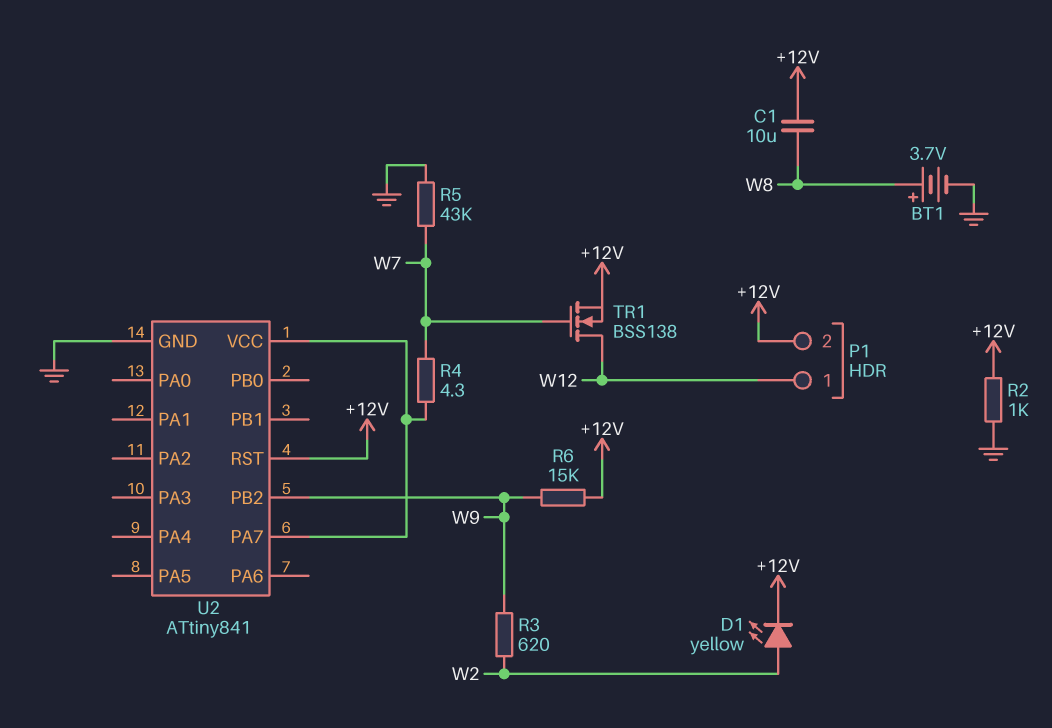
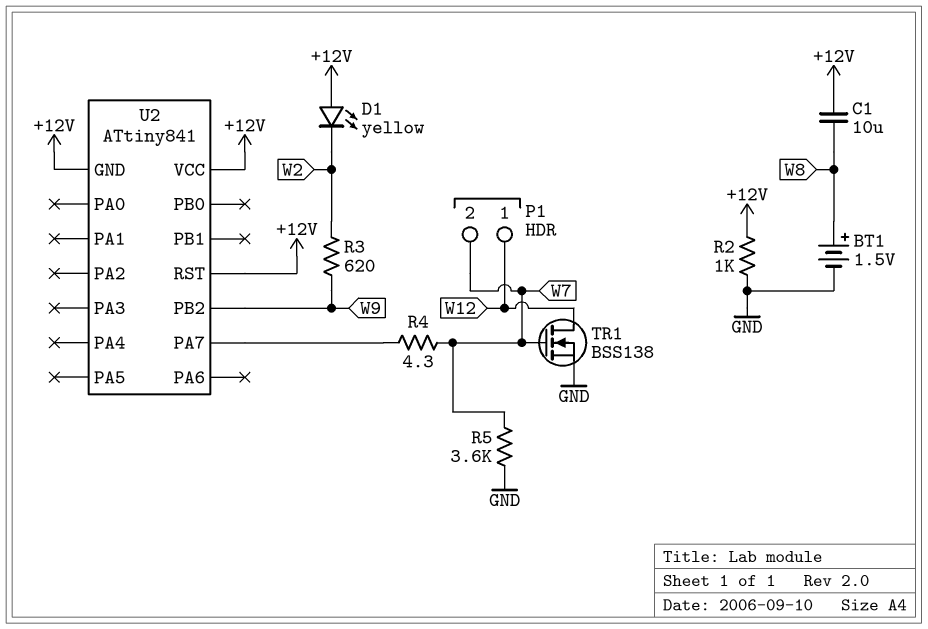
BT1: 3.7V (plus W8, minus GND) -> 1.5V (plus W8, minus GND)
D1: LED yellow (A W2, K +12V) -> LED yellow (A +12V, K W2)
P1 pin 2: +12V -> W7
R5: 43k (GND, W7) -> 3.6k (GND, W7)
R6: 15k (+12V, W9) -> none
TR1: NMOS BSS138 (G W7, D W12, S +12V) -> NMOS BSS138 (G W7, D W12, S GND)
U2 pin GND: GND -> +12V
U2 pin VCC: U2/PA7 -> +12V

